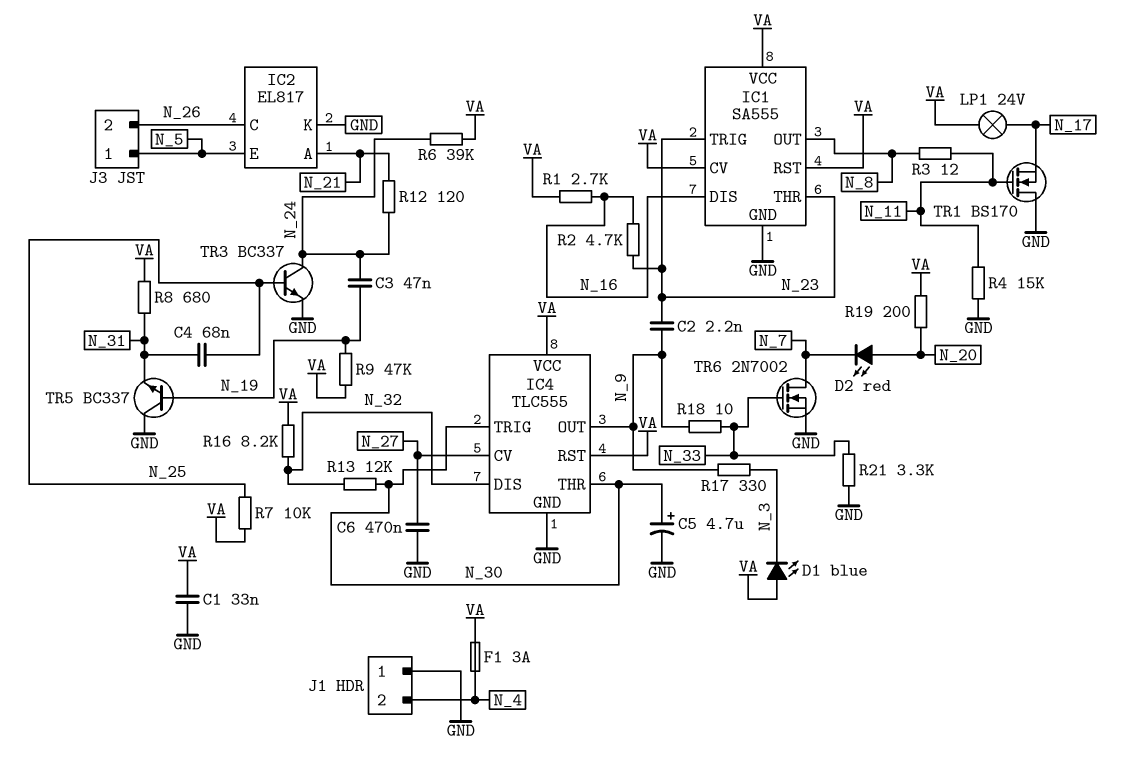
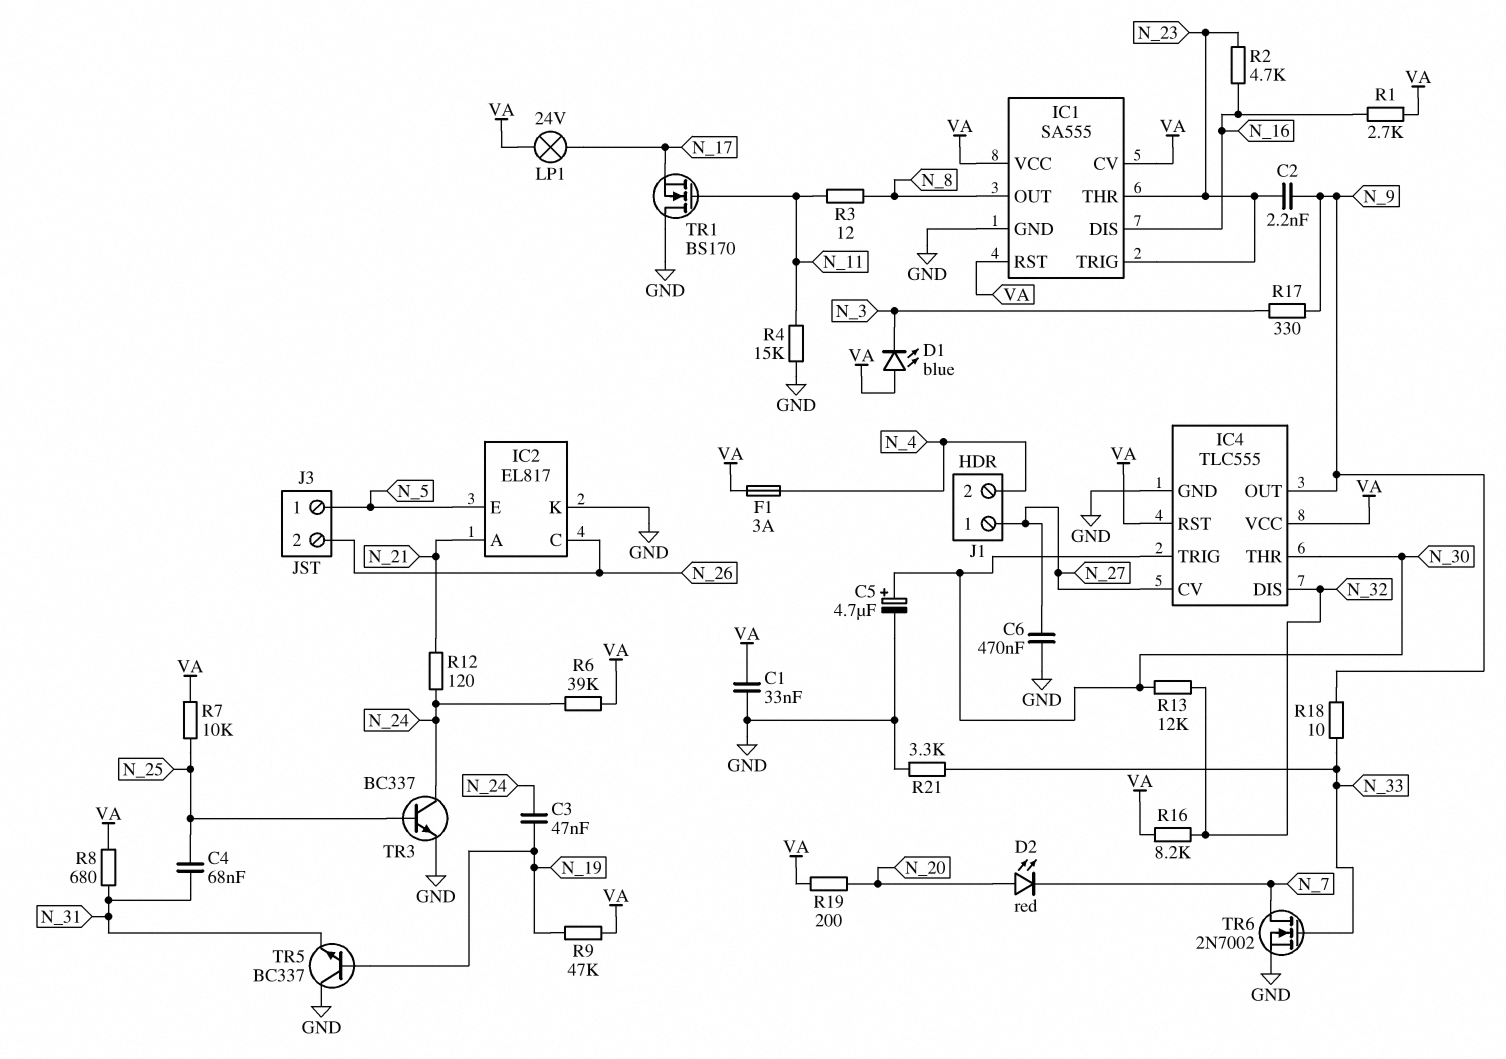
J1 pin 1: GND -> N_27

